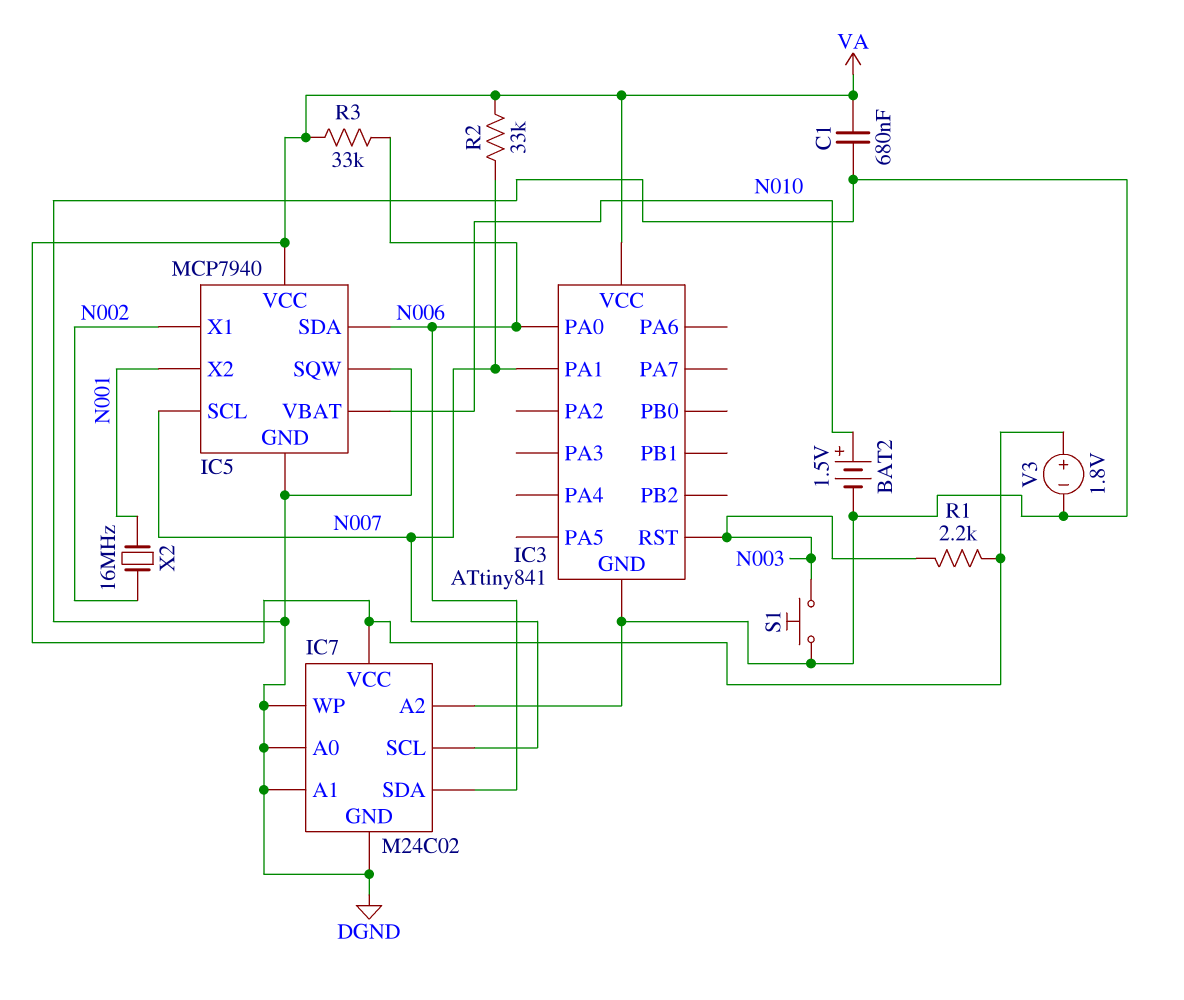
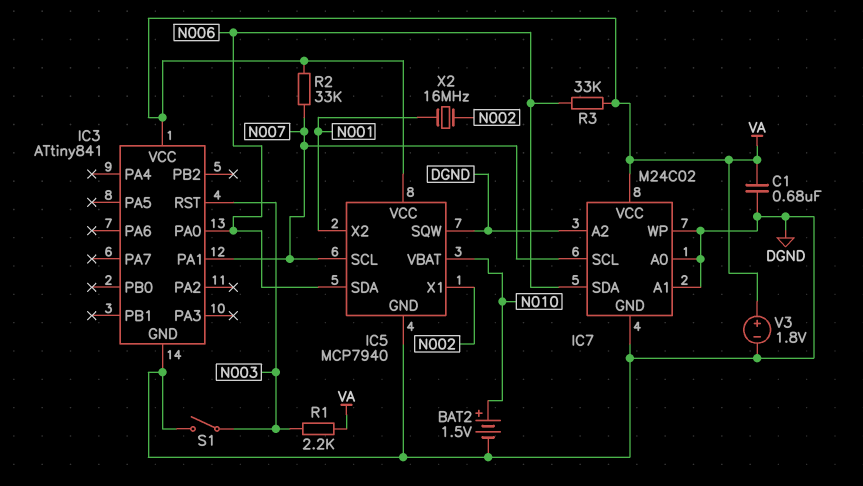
S1: button (DGND, N003) -> switch (DGND, N003)

